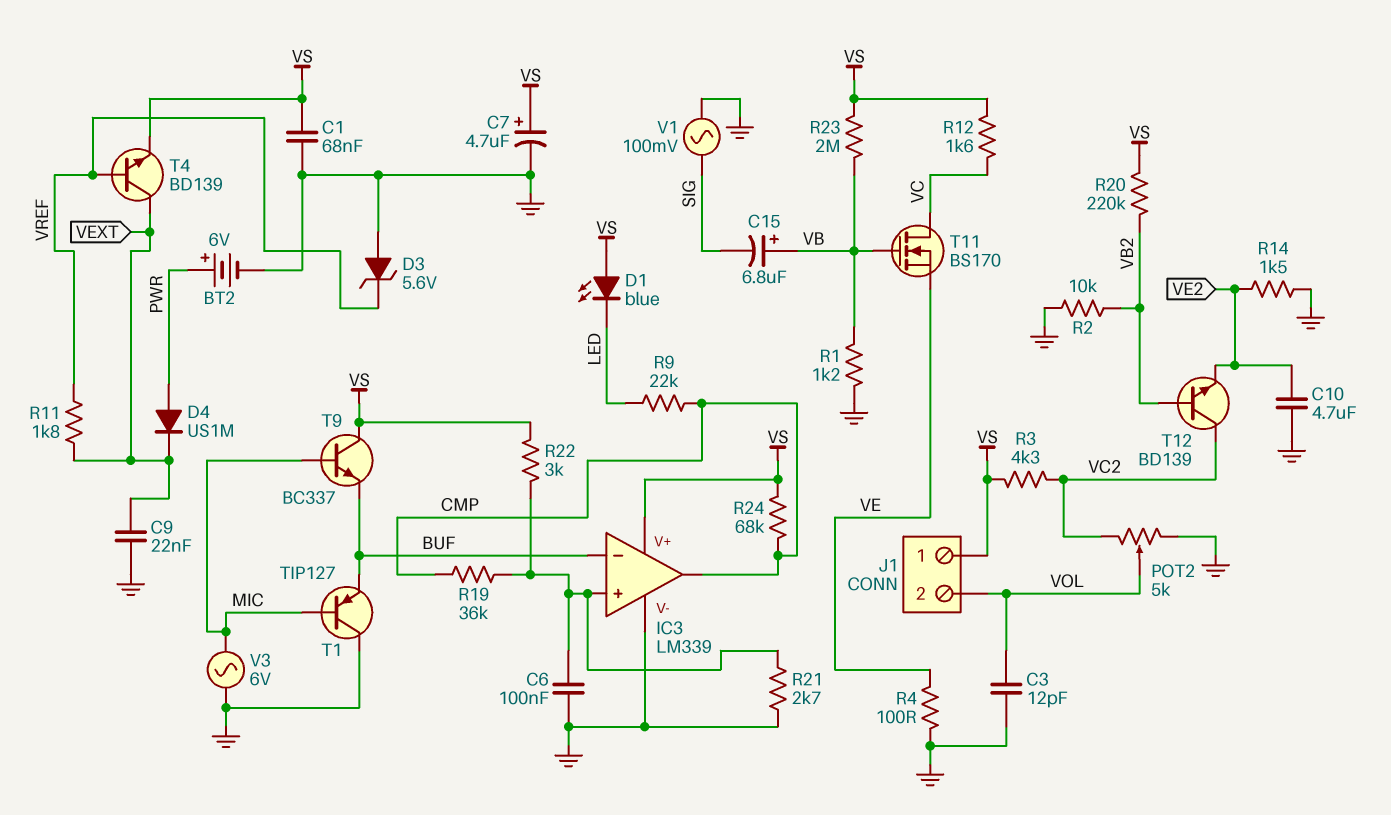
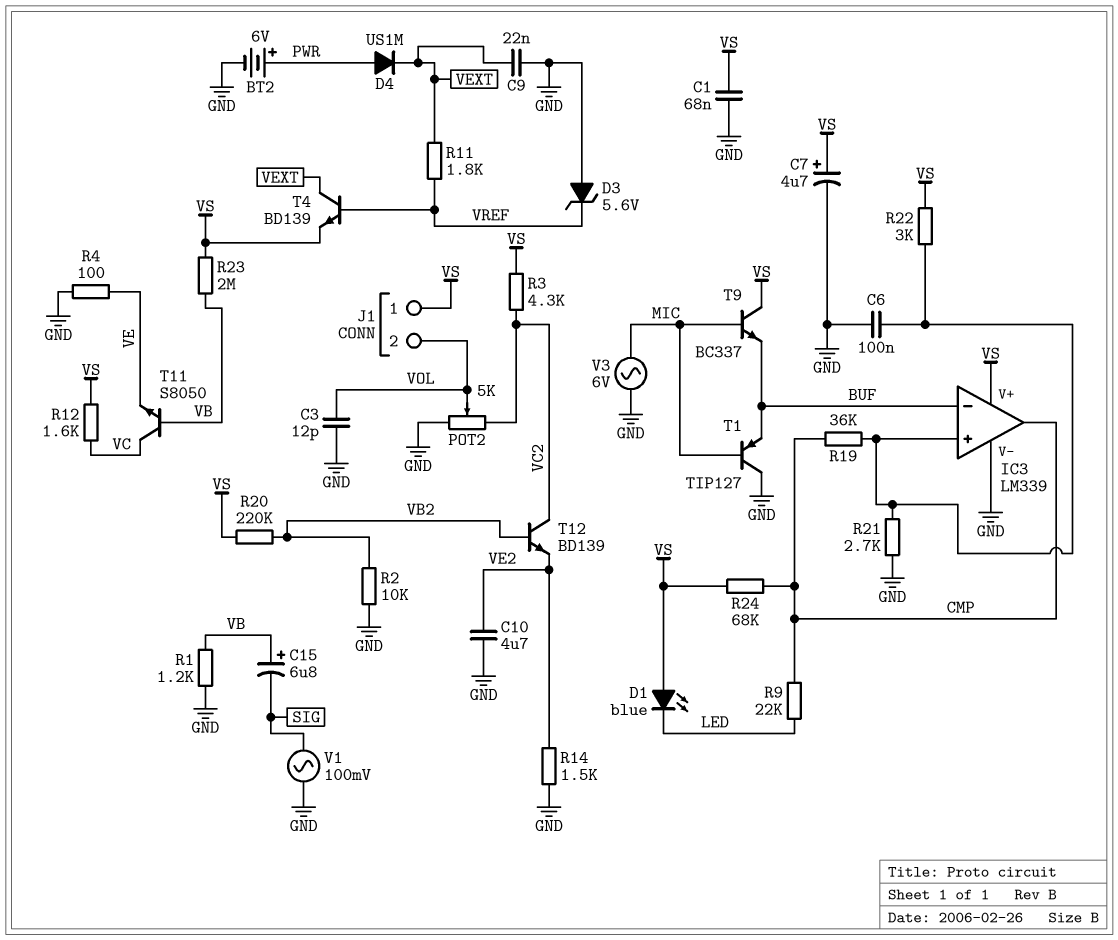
T11: NMOS BS170 (G VB, D VC, S VE) -> NPN S8050 (B VB, C VC, E VE)

